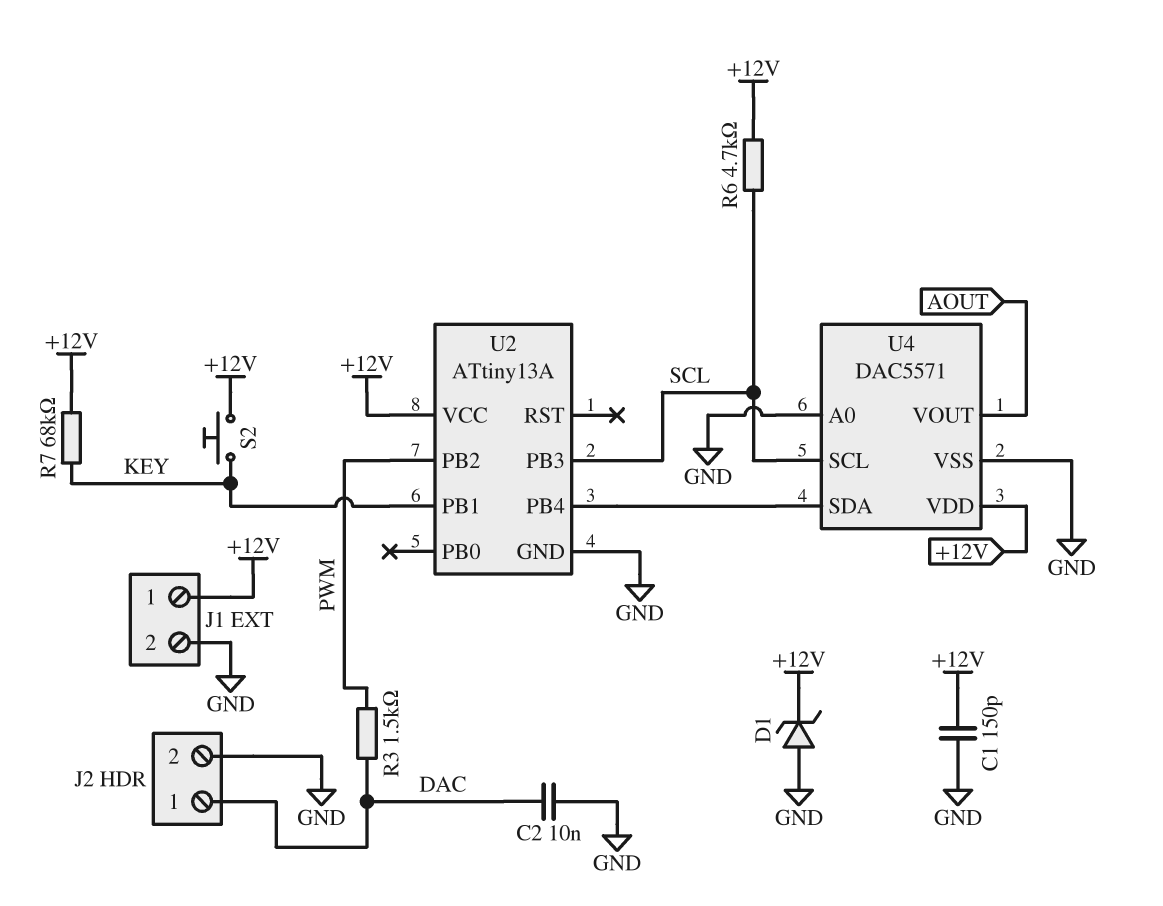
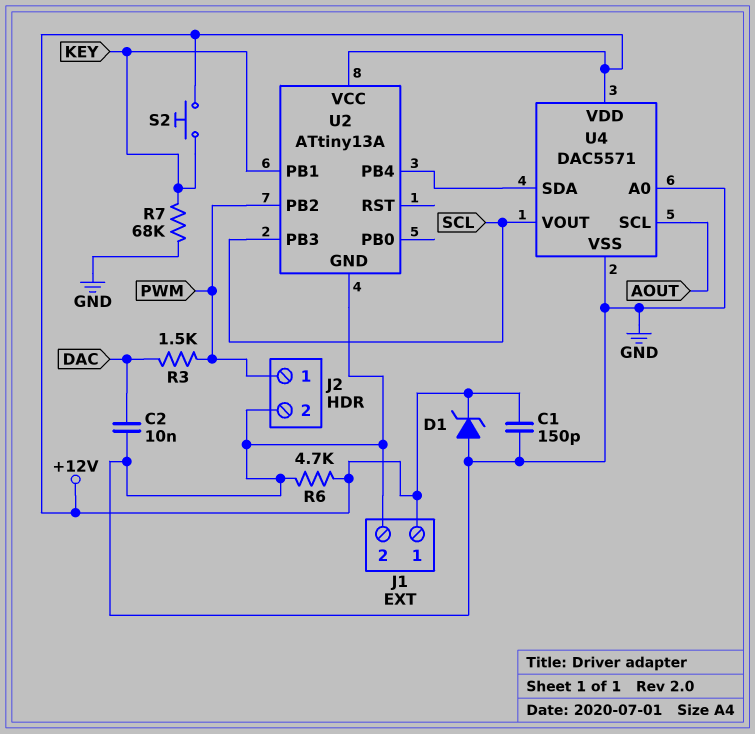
J2 pin 1: DAC -> PWM
R6: 4.7k (+12V, SCL) -> 4.7k (+12V, GND)
R7: 68k (+12V, KEY) -> 68k (GND, KEY)
U4 pin SCL: SCL -> AOUT
U4 pin VOUT: AOUT -> SCL

